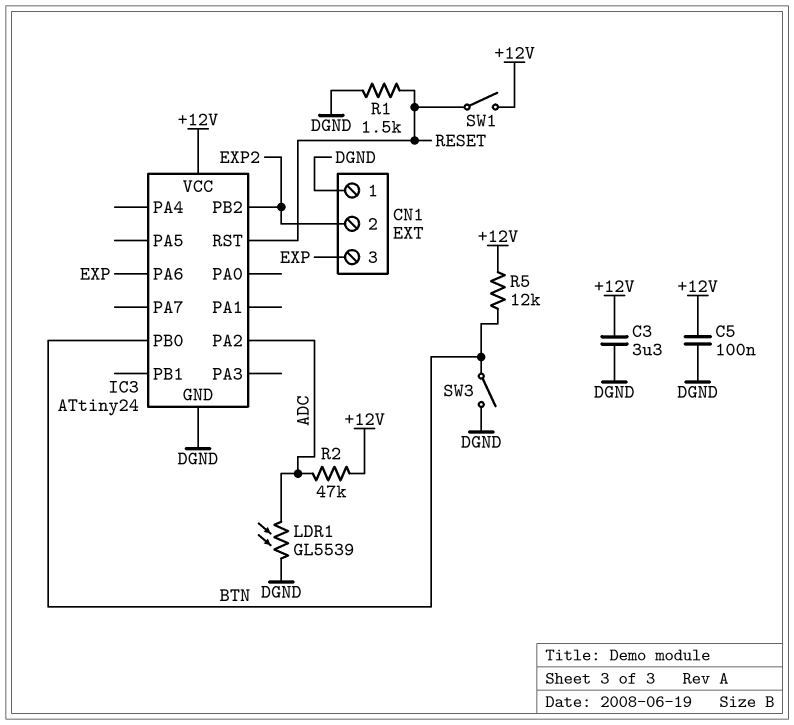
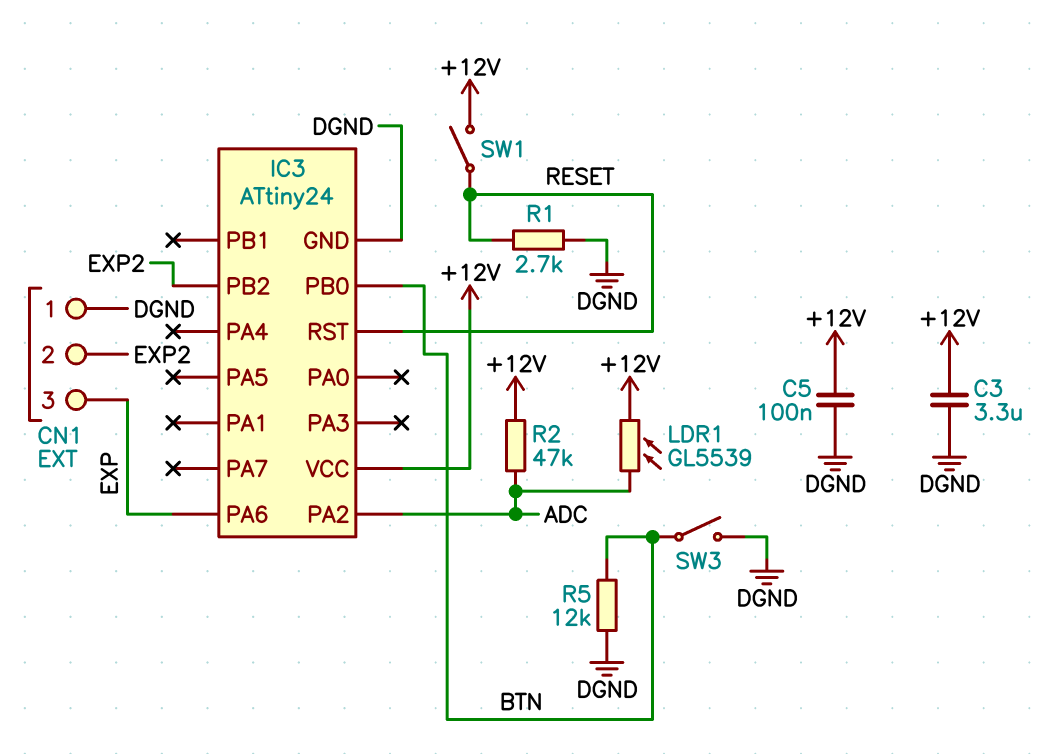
LDR1: GL5539 (ADC, DGND) -> GL5539 (+12V, ADC)
R1: 1.5k (DGND, RESET) -> 2.7k (DGND, RESET)
R5: 12k (+12V, BTN) -> 12k (BTN, DGND)

